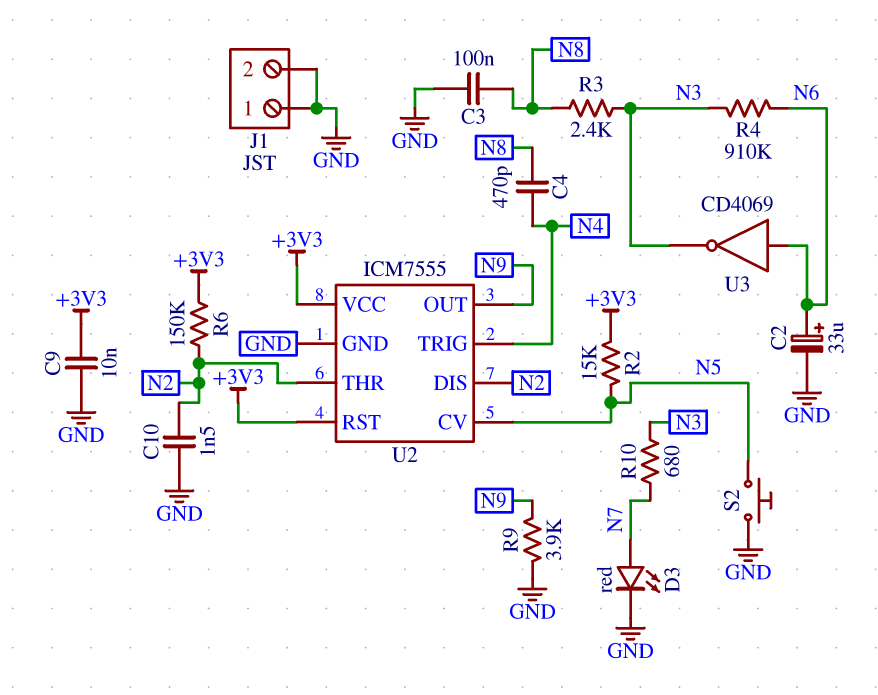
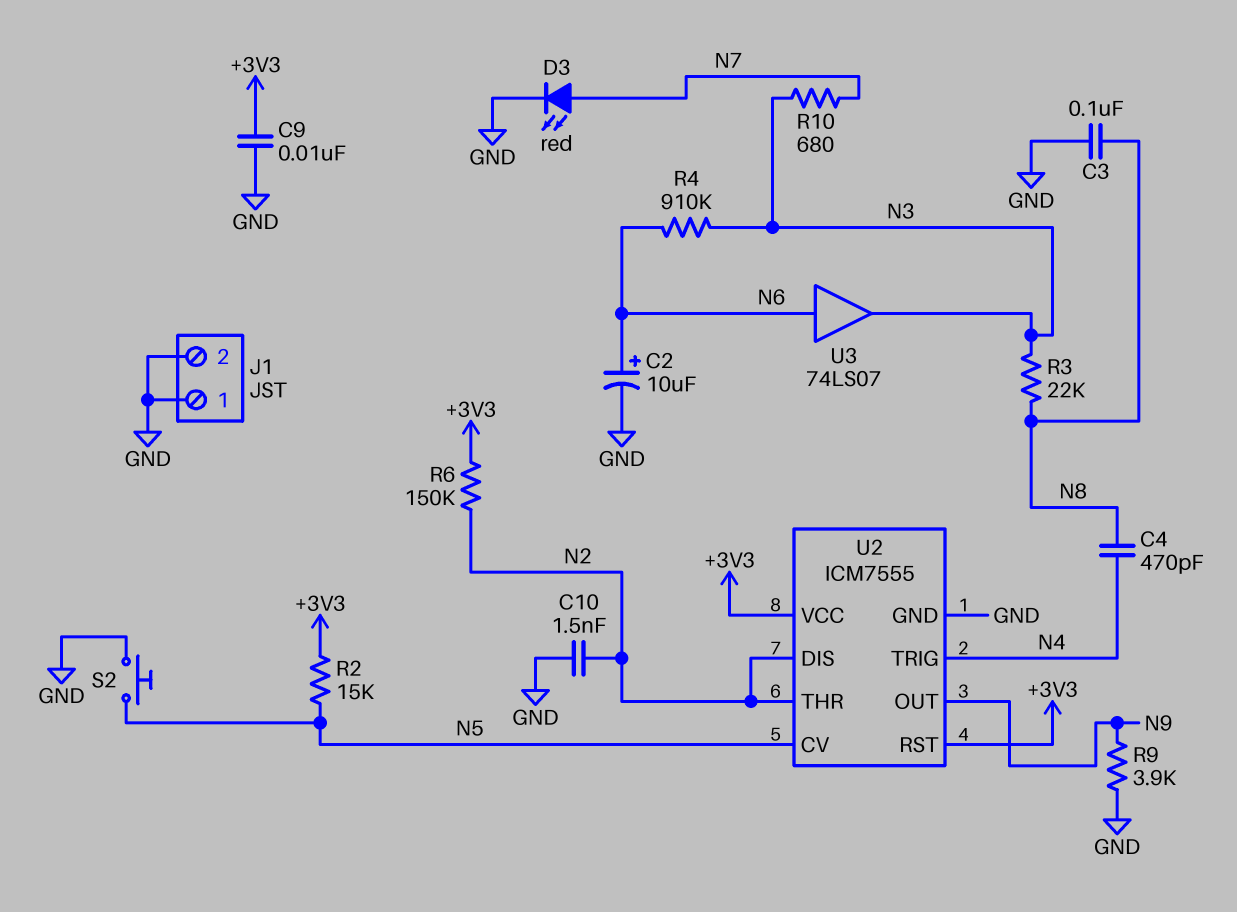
C2: 33uF (plus N6, minus GND) -> 10uF (plus N6, minus GND)
R3: 2.4k (N3, N8) -> 22k (N3, N8)
U3: NOT CD4069 (in N6, out N3) -> buffer 74LS07 (in N6, out N3)

